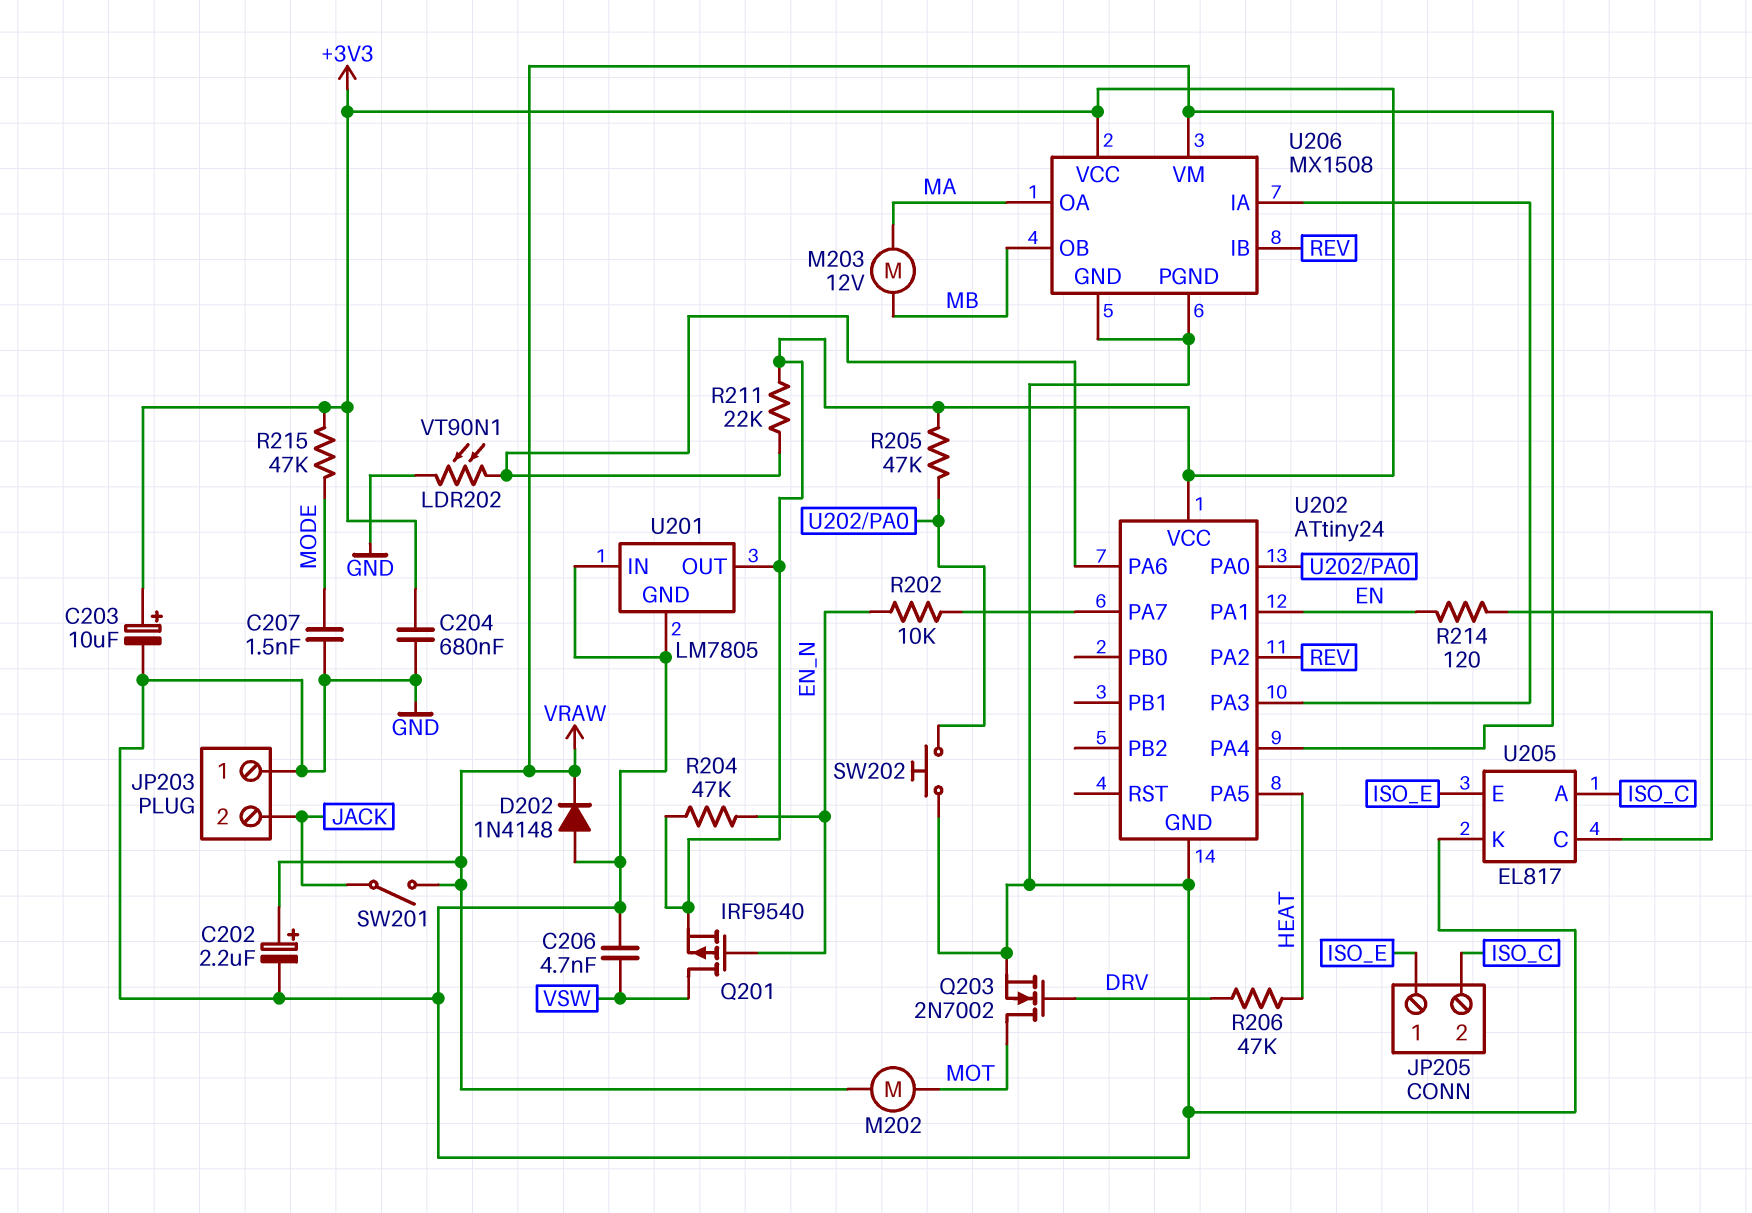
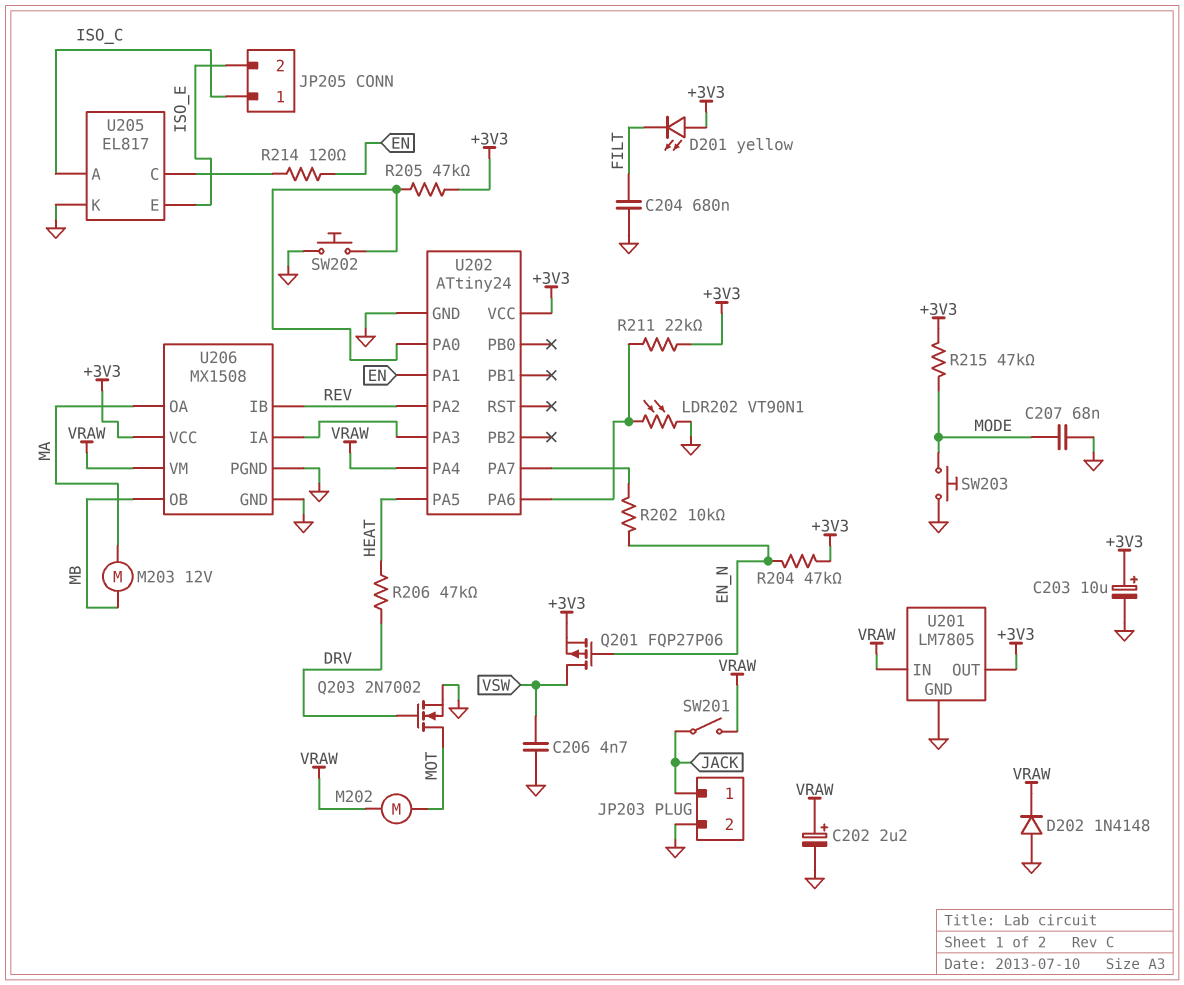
C204: 680nF (+3V3, GND) -> 680nF (FILT, GND)
C207: 1.5nF (GND, MODE) -> 68nF (GND, MODE)
D201: none -> LED yellow (A +3V3, K FILT)
JP203 pin 1: GND -> JACK
JP203 pin 2: JACK -> GND
JP205 pin 1: ISO_E -> ISO_C
JP205 pin 2: ISO_C -> ISO_E
Q201: PMOS IRF9540 (G EN_N, D VSW, S +3V3) -> PMOS FQP27P06 (G EN_N, D VSW, S +3V3)
SW203: none -> button (GND, MODE)
U201 pin IN: GND -> VRAW

